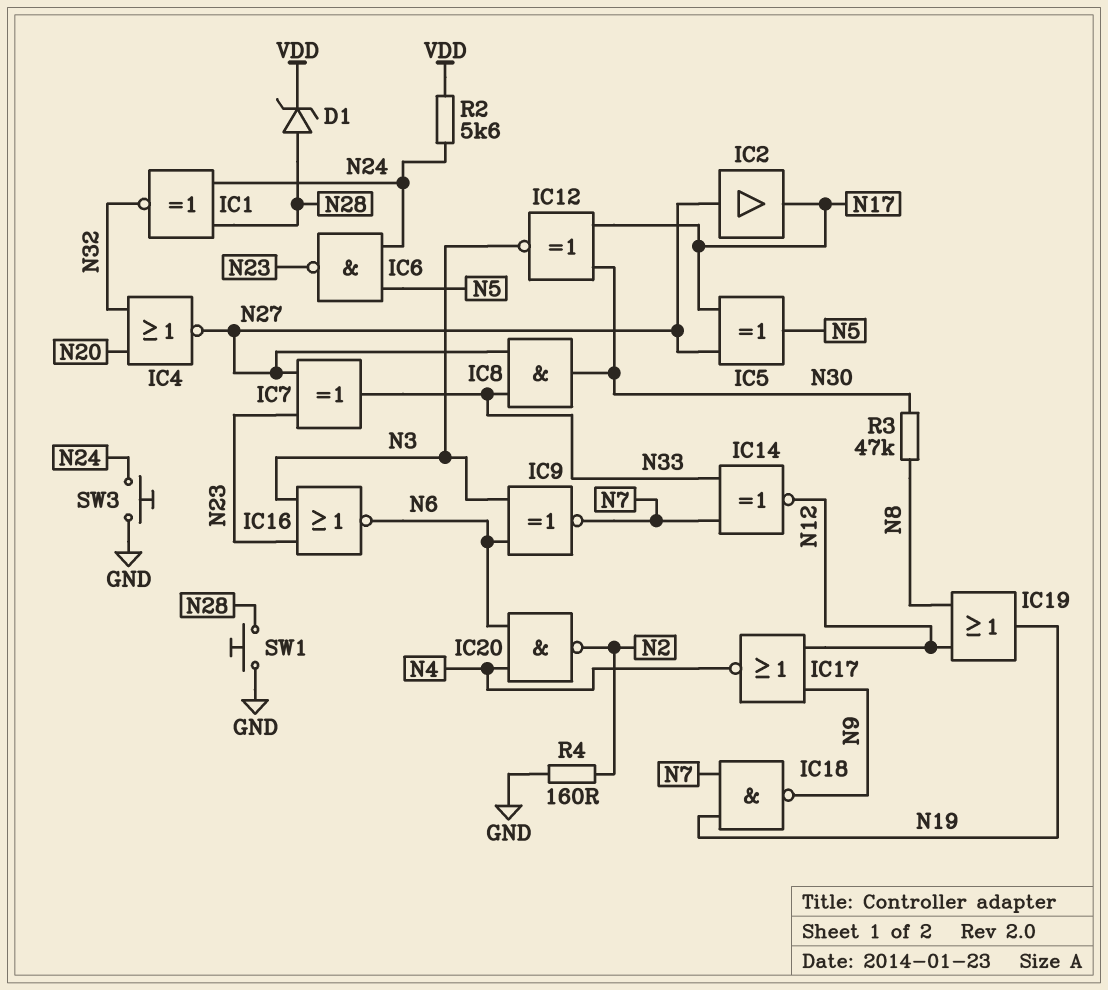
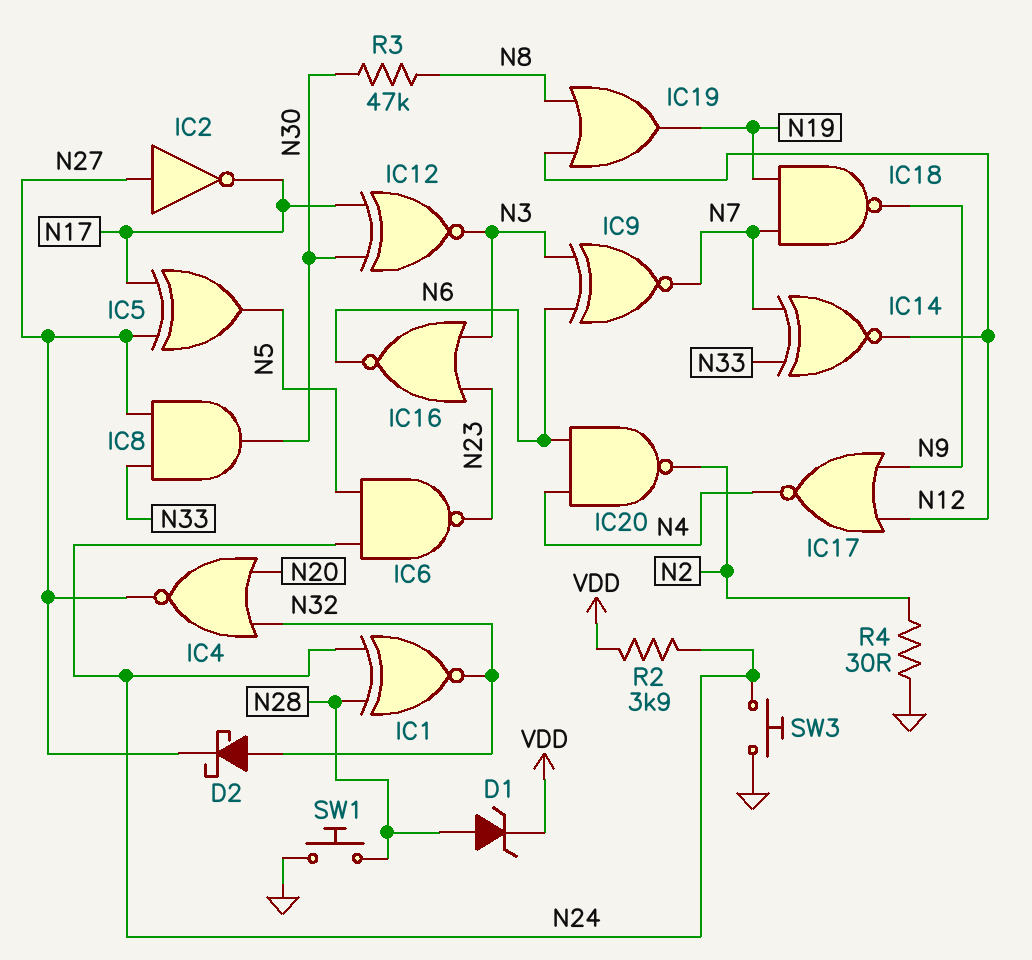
D2: none -> schottky (A N32, K N27)
IC2: buffer (in N27, out N17) -> NOT (in N27, out N17)
IC7: XOR (in N23, in N27, out N33) -> none
R2: 5.6k (N24, VDD) -> 3.9k (N24, VDD)
R4: 160 (GND, N2) -> 30 (GND, N2)

